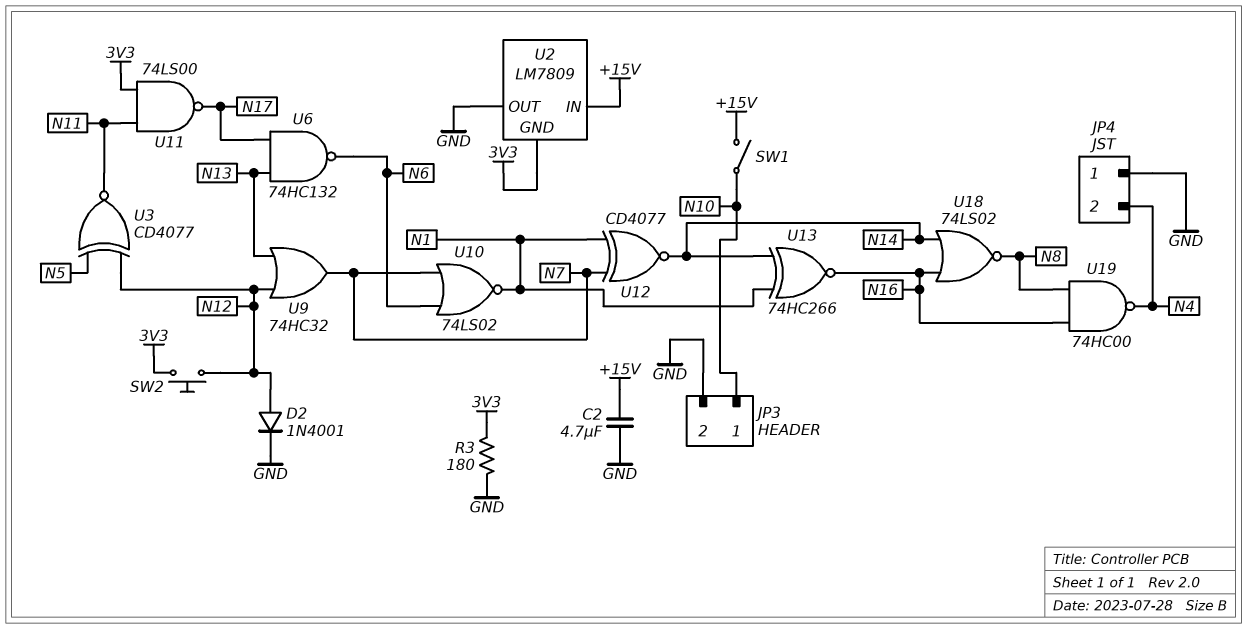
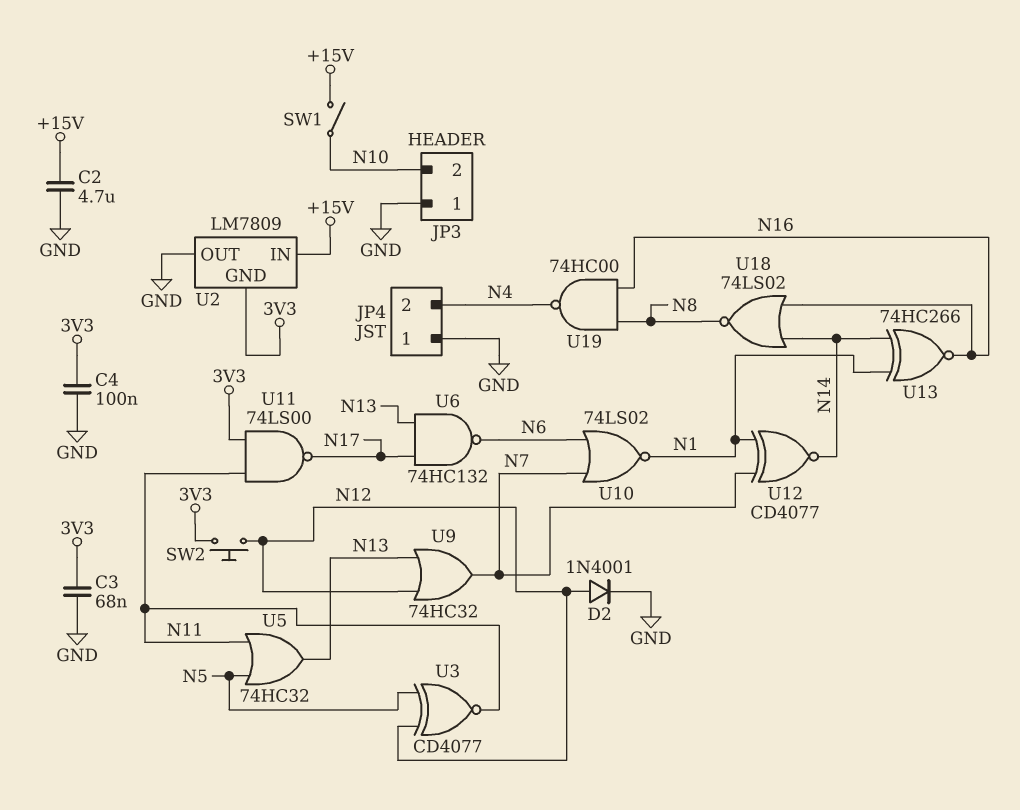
C3: none -> 68nF (3V3, GND)
C4: none -> 100nF (3V3, GND)
JP3 pin 1: N10 -> GND
JP3 pin 2: GND -> N10
R3: 180 (3V3, GND) -> none
U5: none -> OR 74HC32 (in N5, in N11, out N13)

